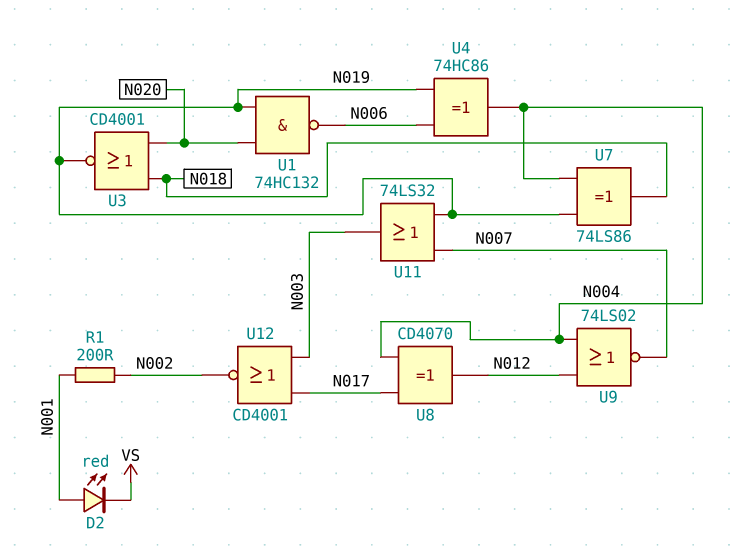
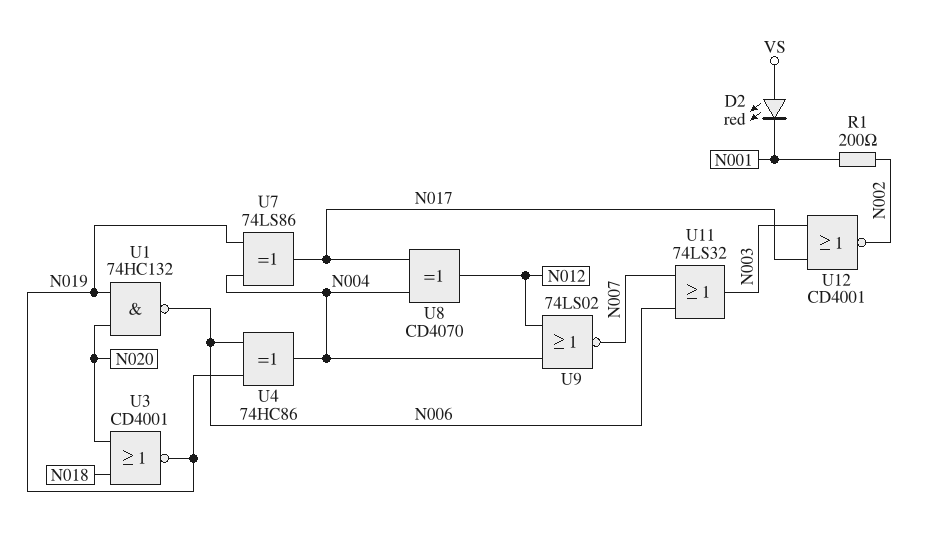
D2: LED red (A N001, K VS) -> LED red (A VS, K N001)
U7: XOR 74LS86 (in N004, in N019, out N018) -> XOR 74LS86 (in N004, in N019, out N017)
U11: OR 74LS32 (in N007, in N019, out N003) -> OR 74LS32 (in N006, in N007, out N003)

